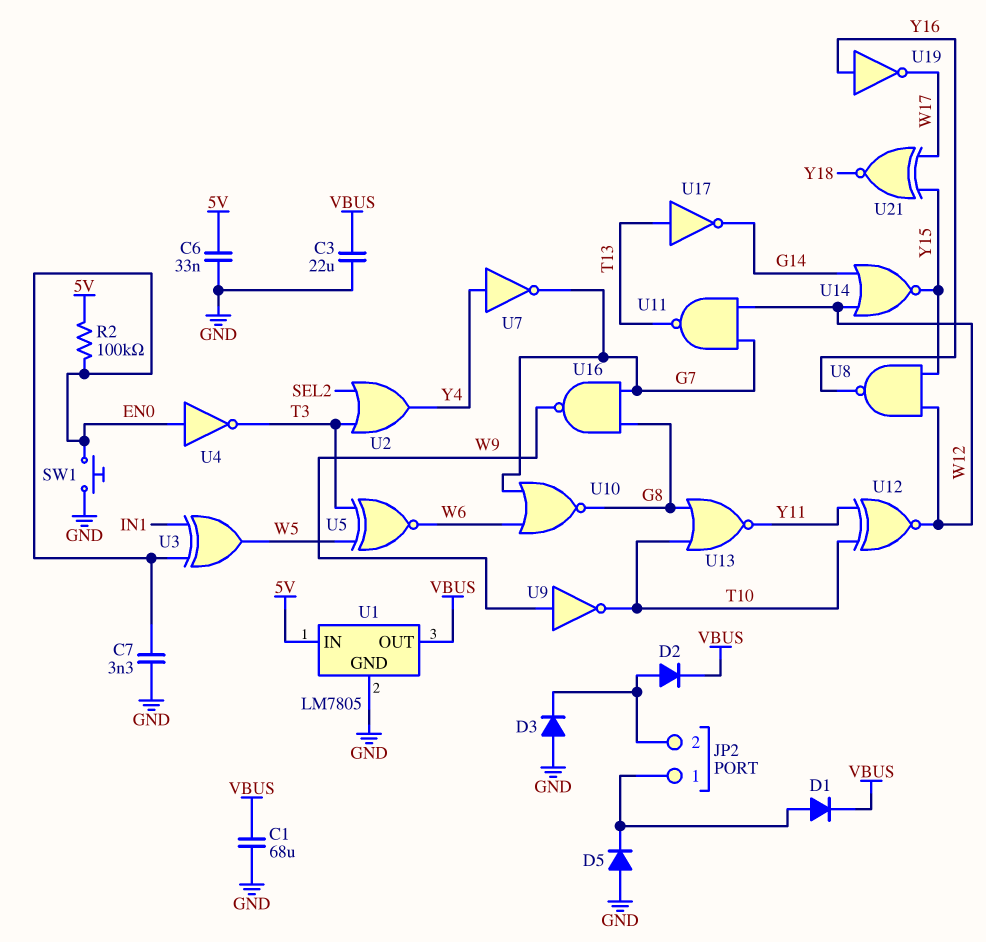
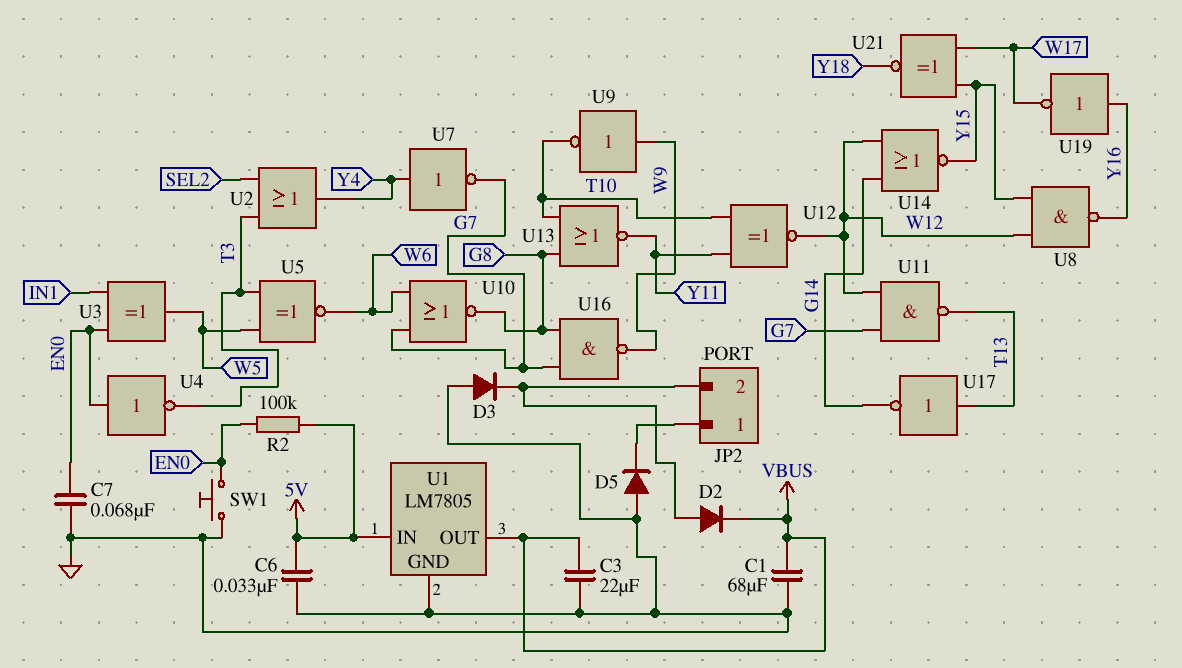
C7: 3.3nF (EN0, GND) -> 68nF (EN0, GND)
D1: diode (A JP2/1, K VBUS) -> none

